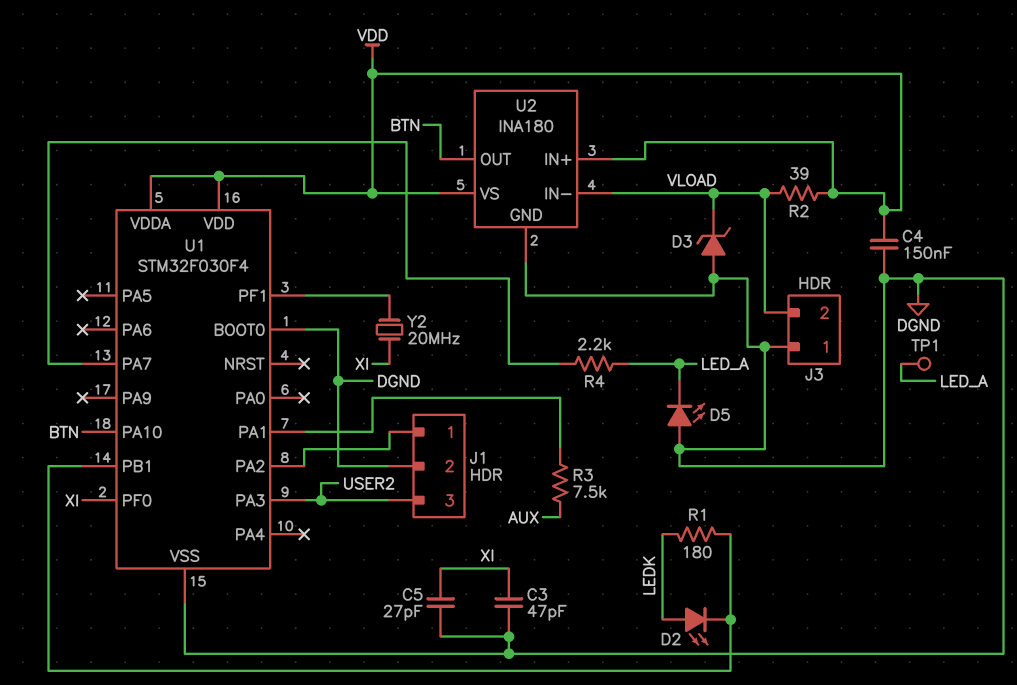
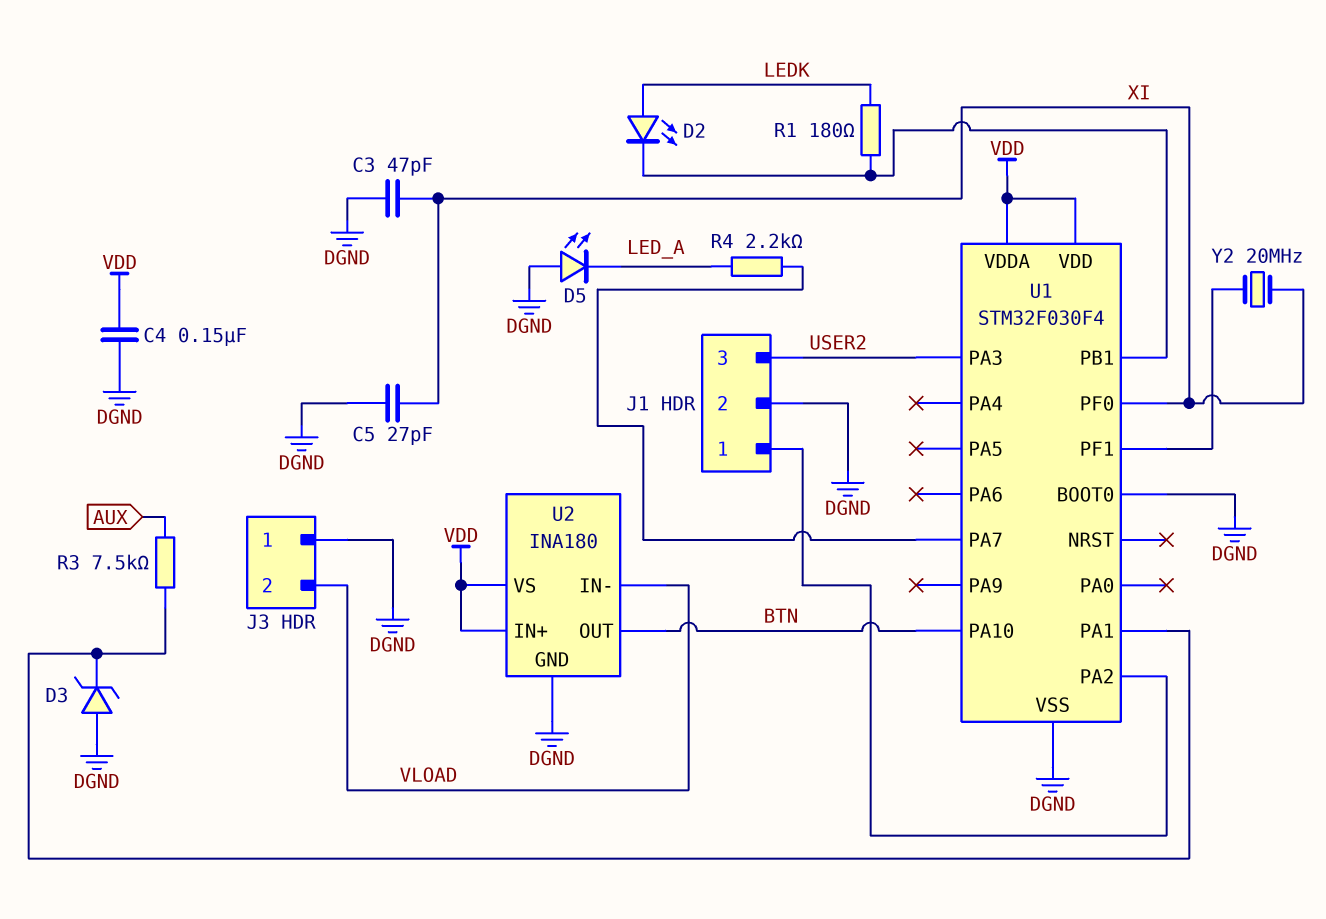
D3: zener (A DGND, K VLOAD) -> zener (A DGND, K U1/PA1)
R2: 39 (VDD, VLOAD) -> none
TP1: test point (LED_A) -> none

